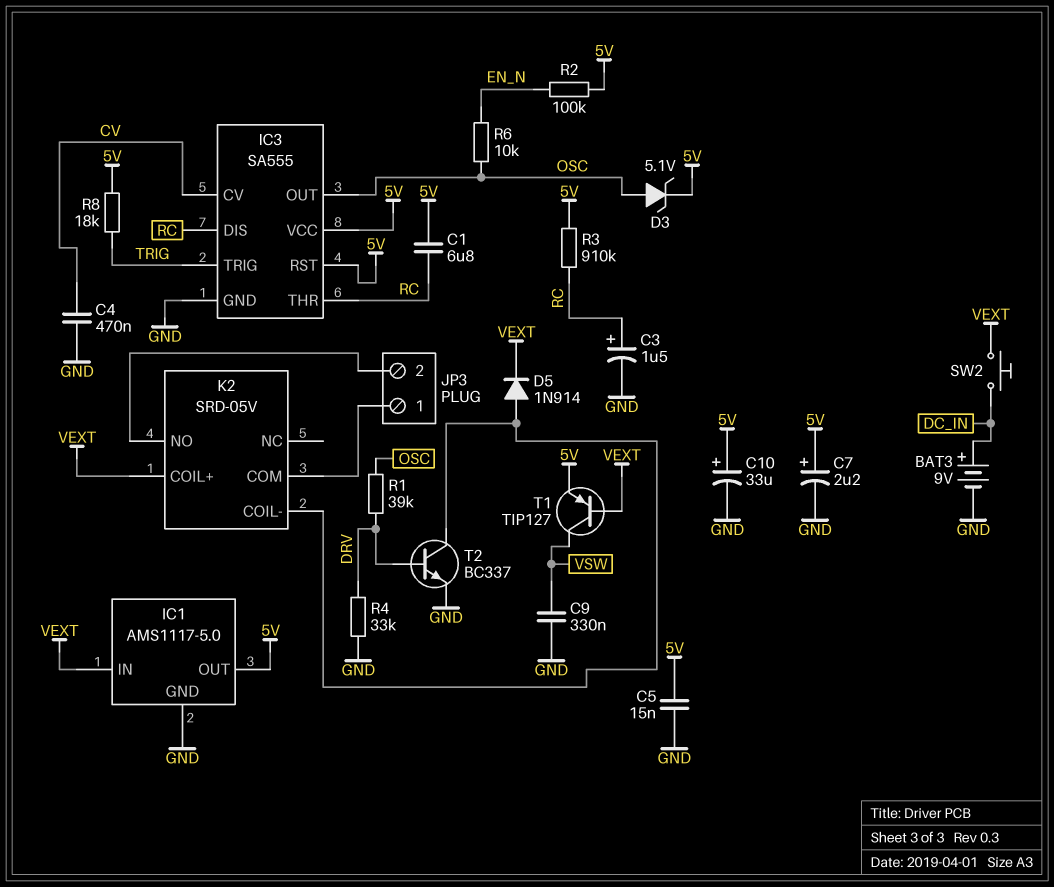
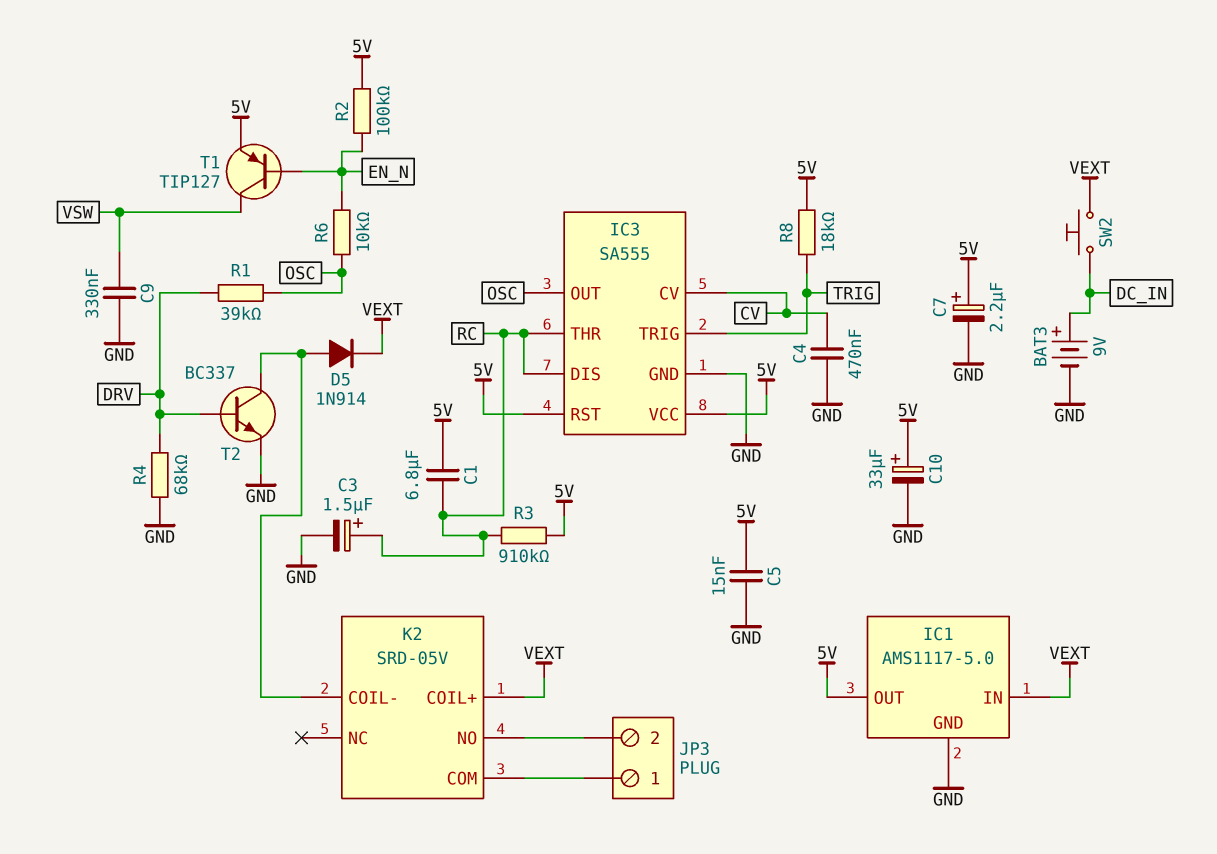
D3: zener 5.1V (A OSC, K 5V) -> none
R4: 33k (DRV, GND) -> 68k (DRV, GND)
T1: PNP TIP127 (B VEXT, C VSW, E 5V) -> PNP TIP127 (B EN_N, C VSW, E 5V)

